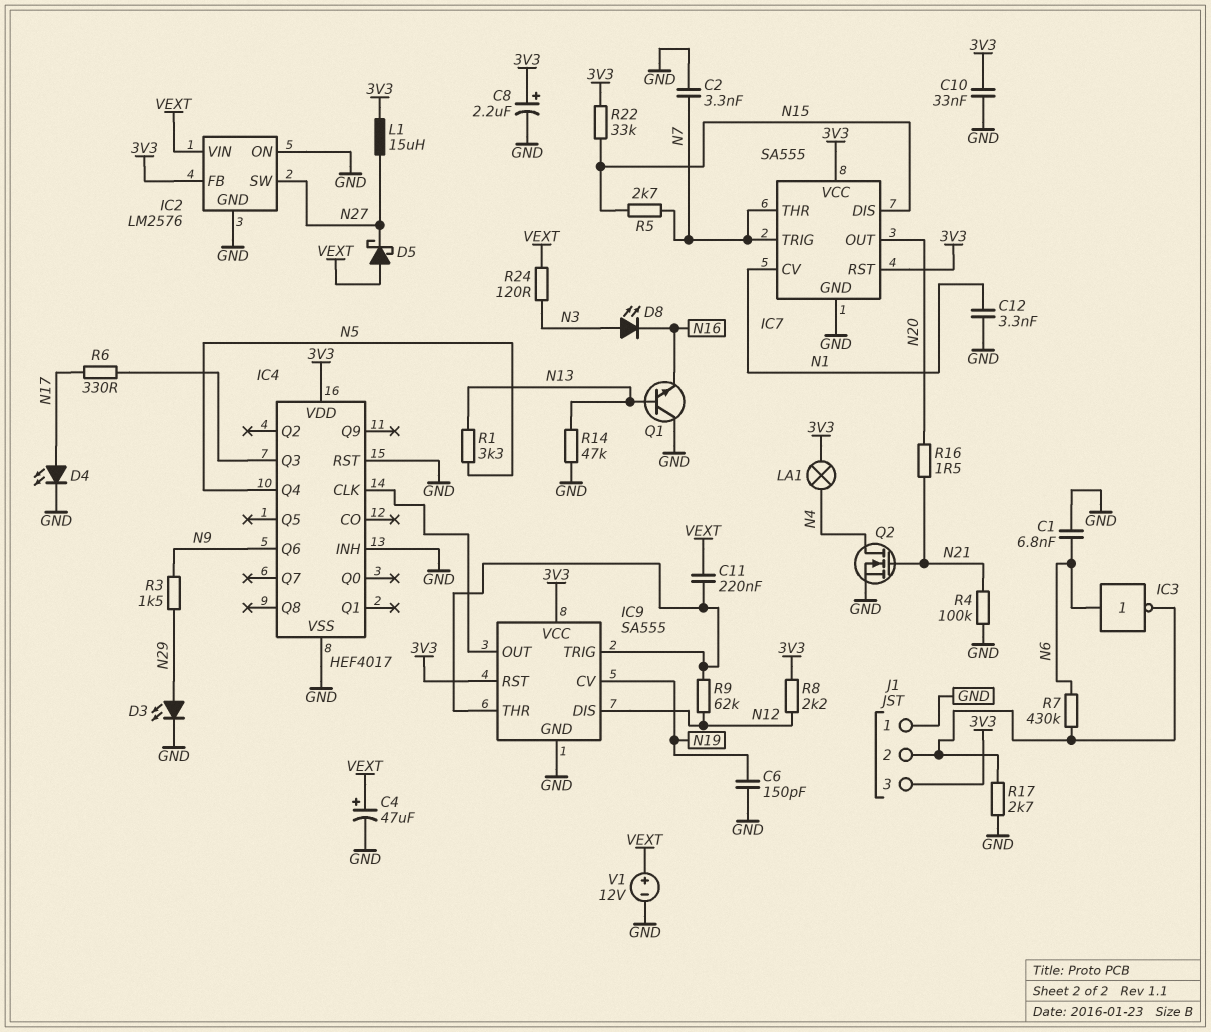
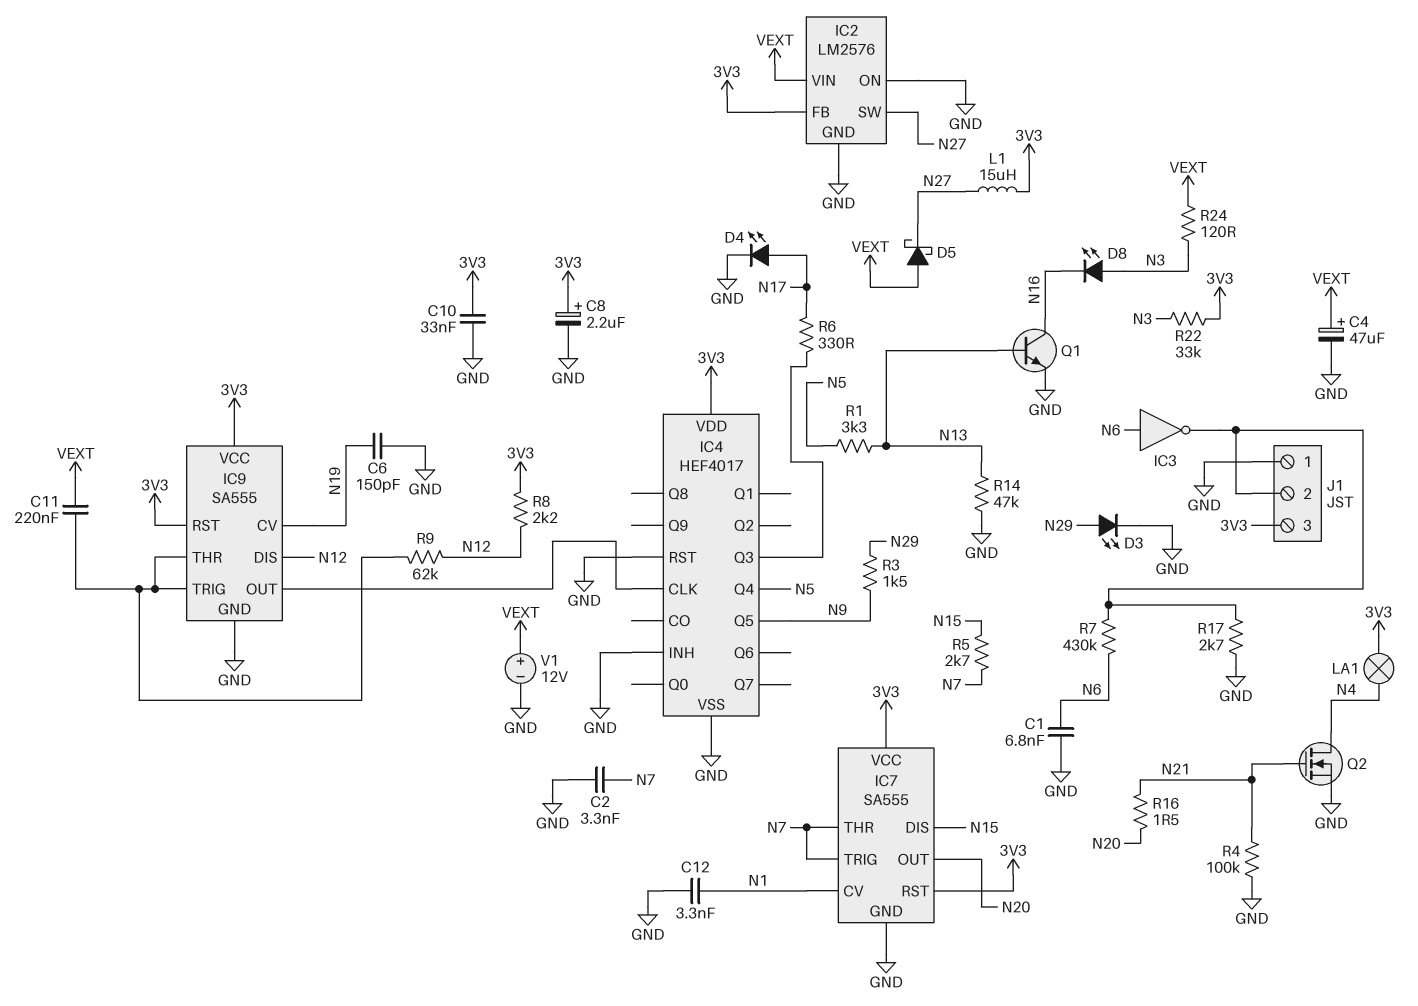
IC4 pin Q5: none -> N9
IC4 pin Q6: N9 -> none
Q1: NPN (B N13, C GND, E N16) -> NPN (B N13, C N16, E GND)
R22: 33k (3V3, N15) -> 33k (3V3, N3)

